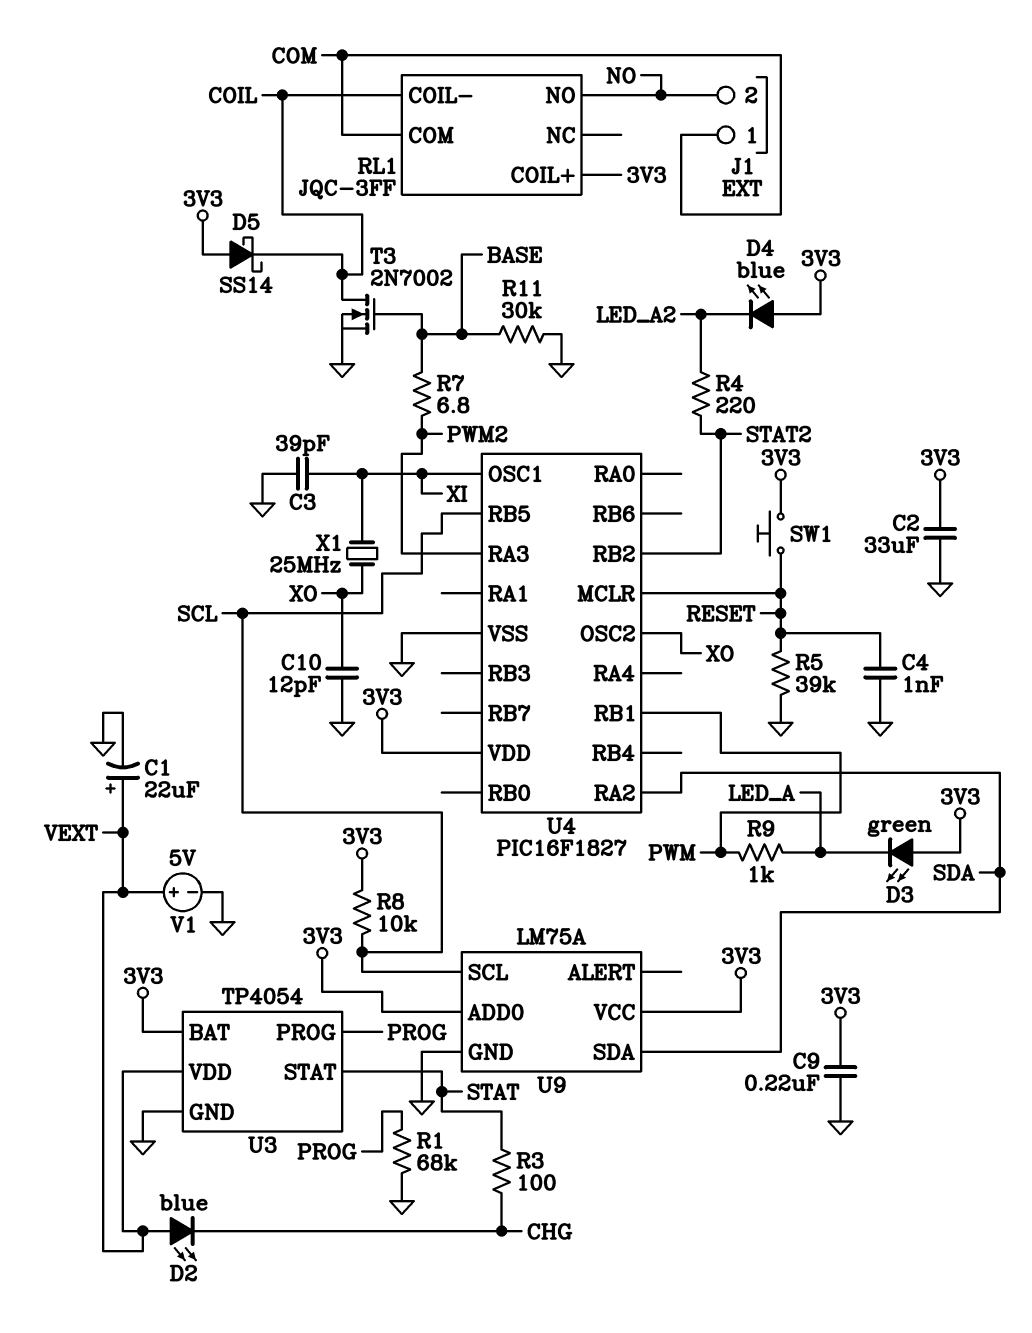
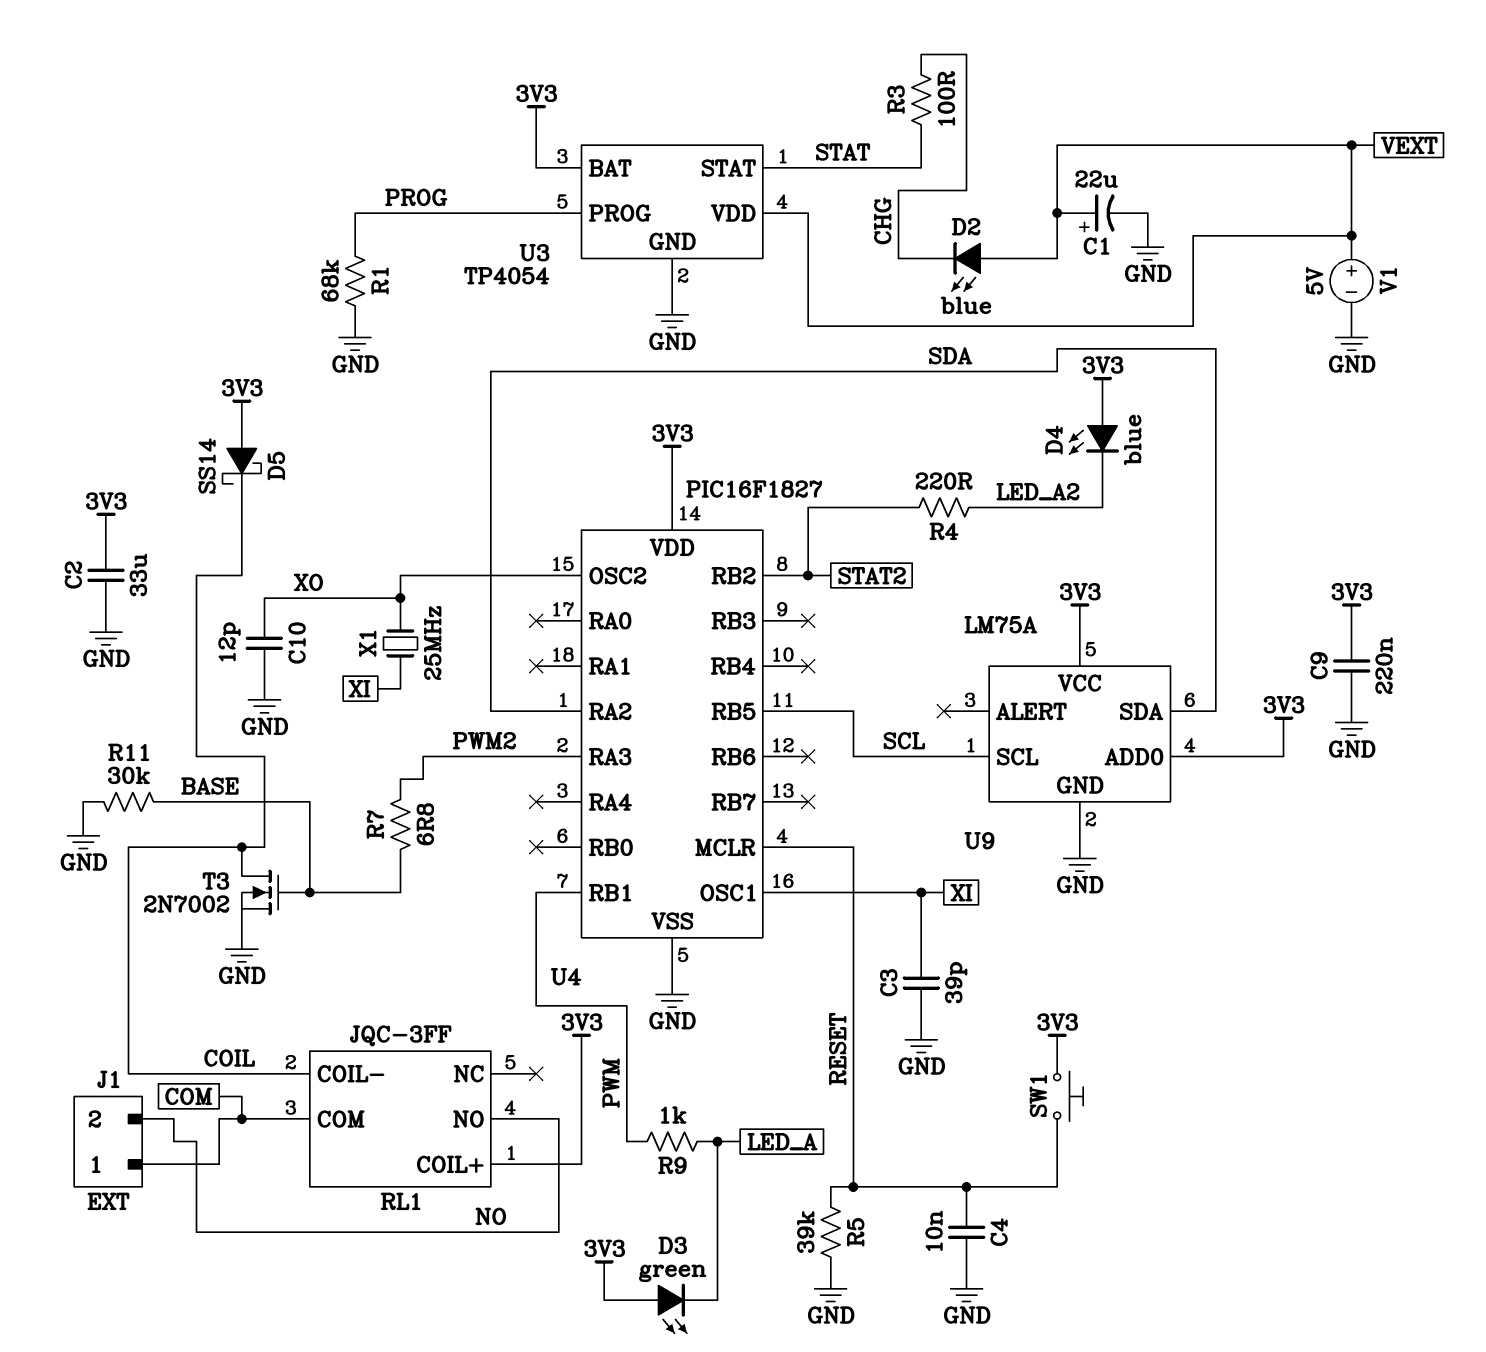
C4: 1nF (GND, RESET) -> 10nF (GND, RESET)
R8: 10k (3V3, SCL) -> none

